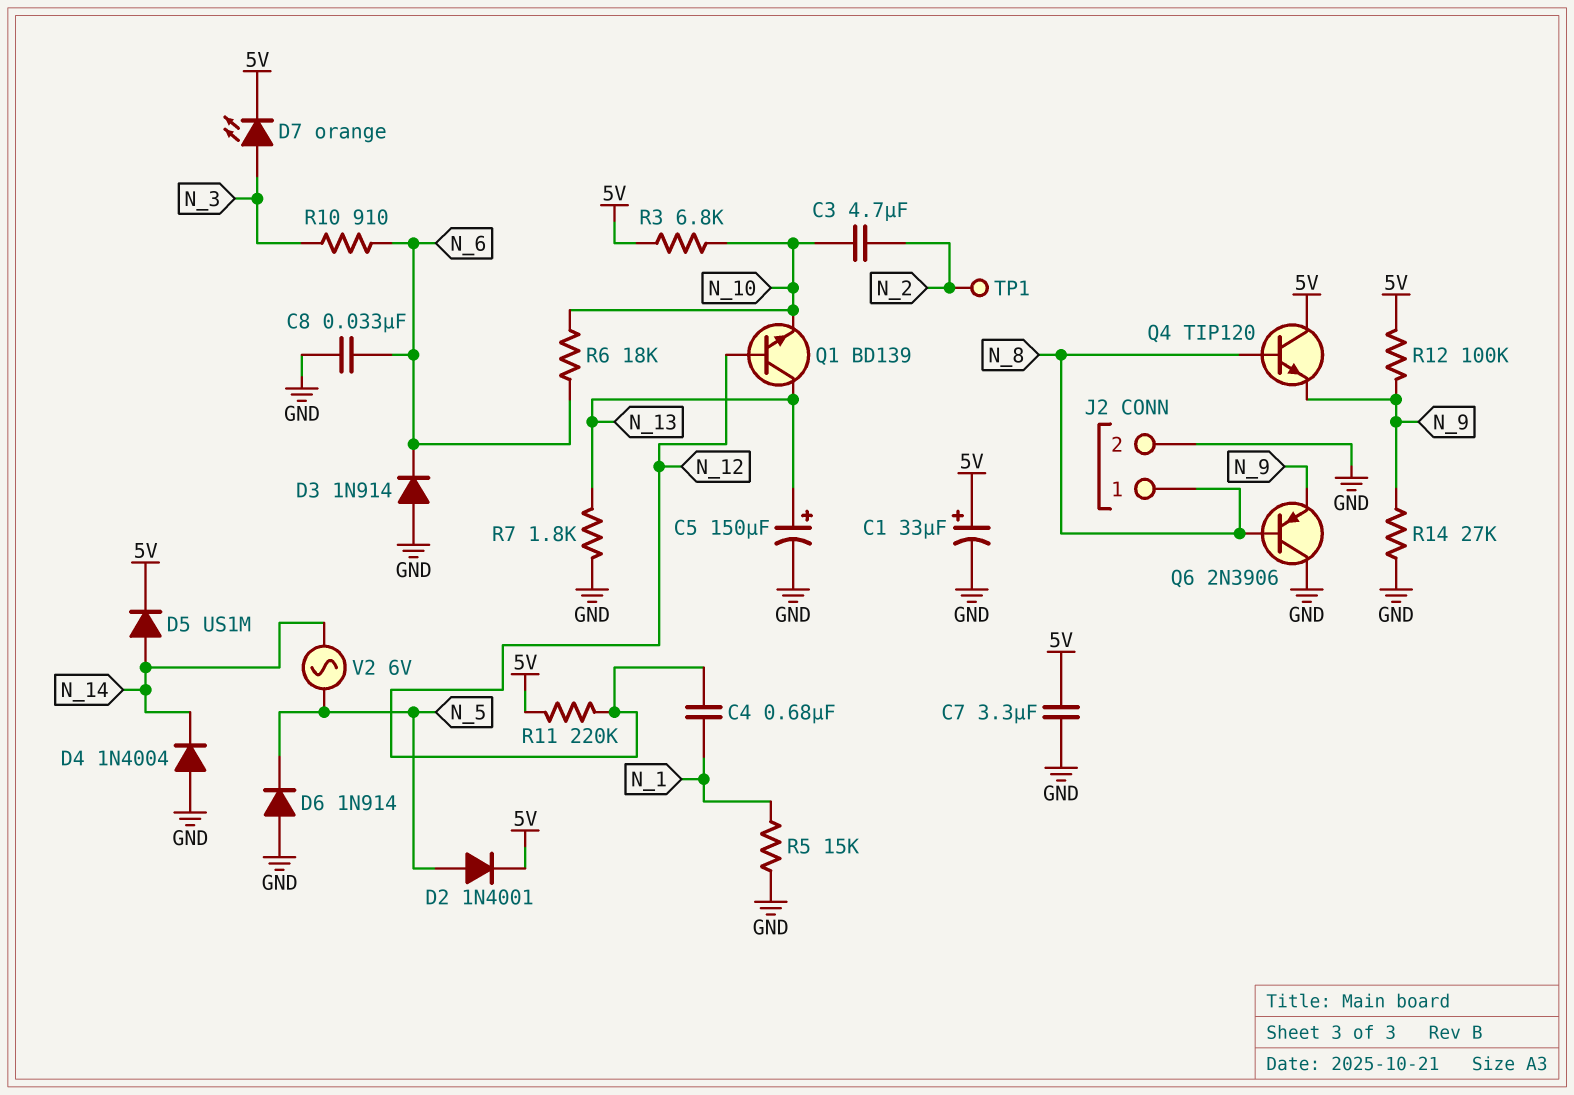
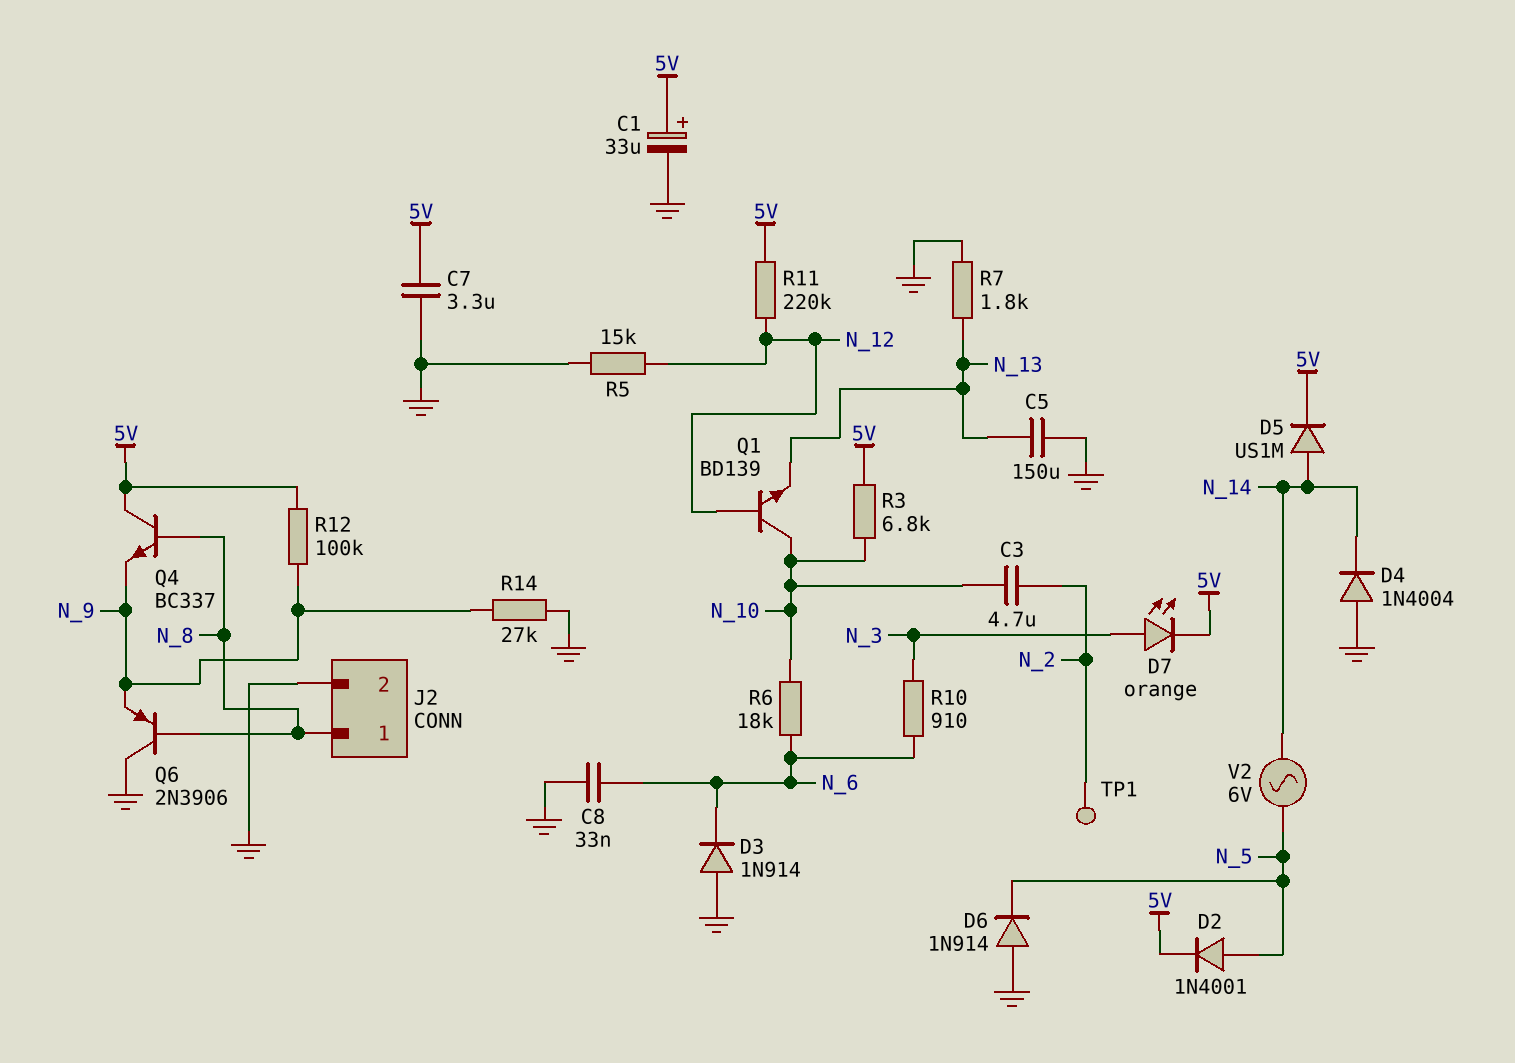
C4: 680nF (N_1, N_12) -> none
C5: 150uF (plus N_13, minus GND) -> 150uF (GND, N_13)
Q1: NPN BD139 (B N_12, C N_13, E N_10) -> NPN BD139 (B N_12, C N_10, E N_13)
Q4: NPN TIP120 (B N_8, C 5V, E N_9) -> NPN BC337 (B N_8, C 5V, E N_9)
R5: 15k (GND, N_1) -> 15k (GND, N_12)

